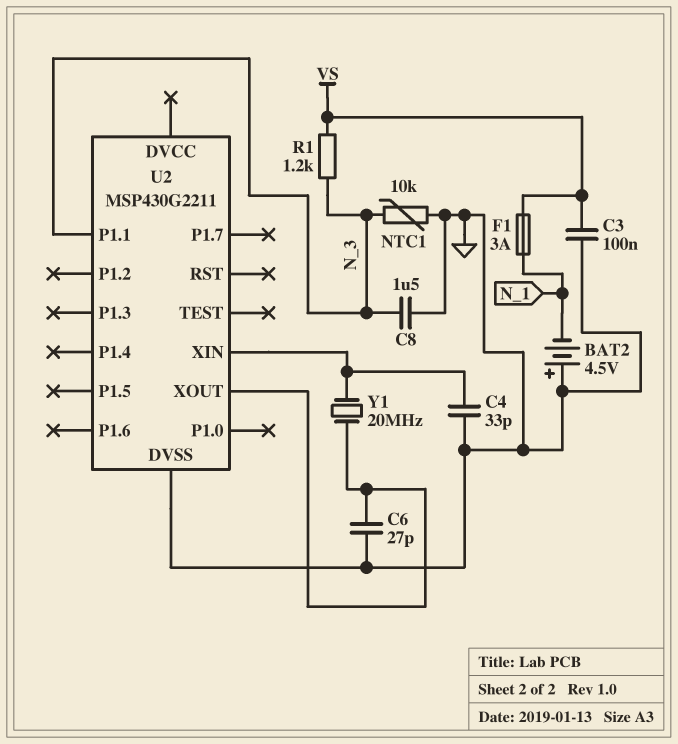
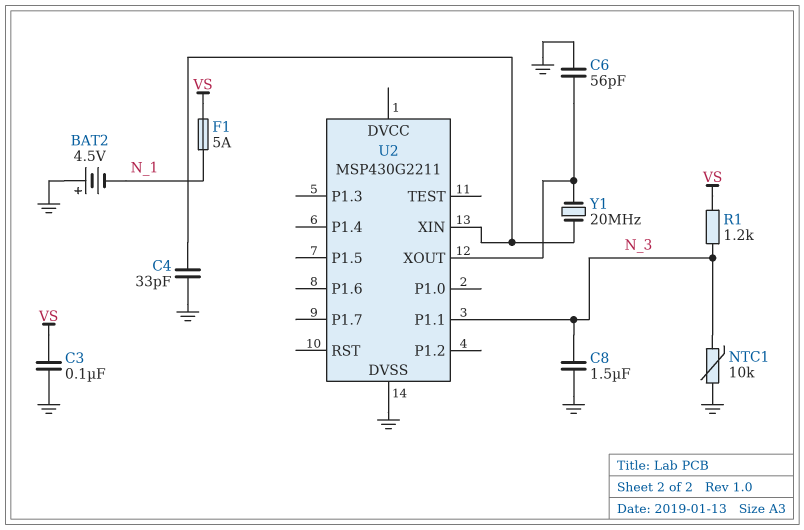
C6: 27pF (GND, U2/XOUT) -> 56pF (GND, U2/XOUT)
F1: 3A (N_1, VS) -> 5A (N_1, VS)

